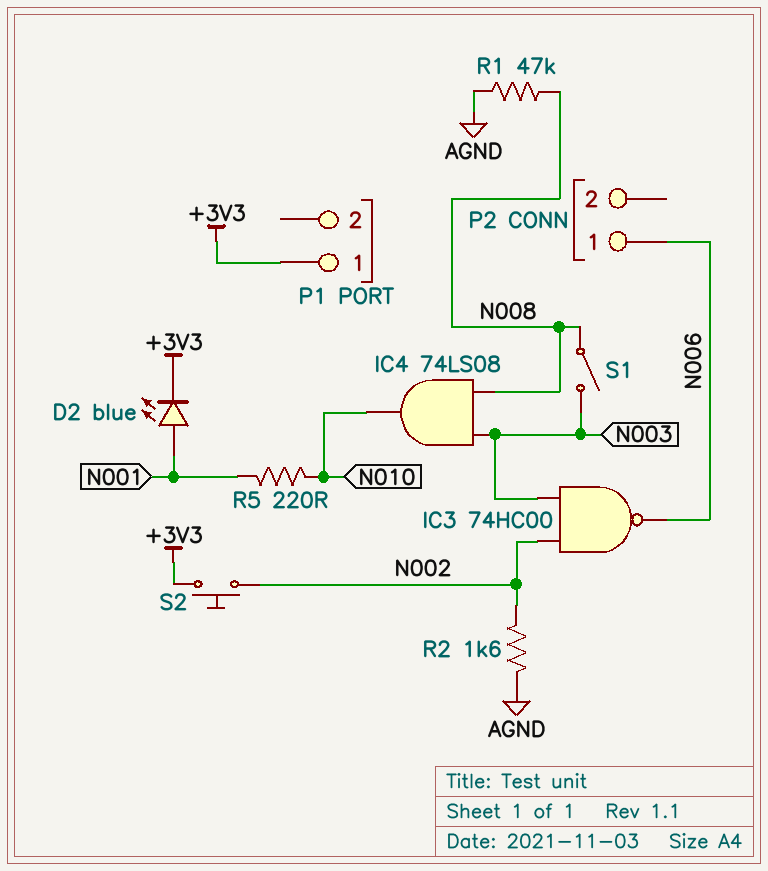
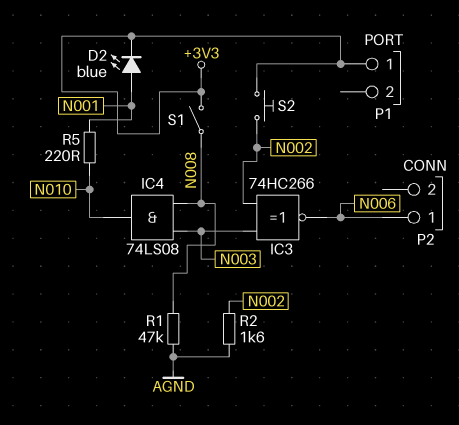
IC3: NAND 74HC00 (in N002, in N003, out N006) -> XNOR 74HC266 (in N002, in N003, out N006)
S1: switch (N003, N008) -> switch (+3V3, N008)

